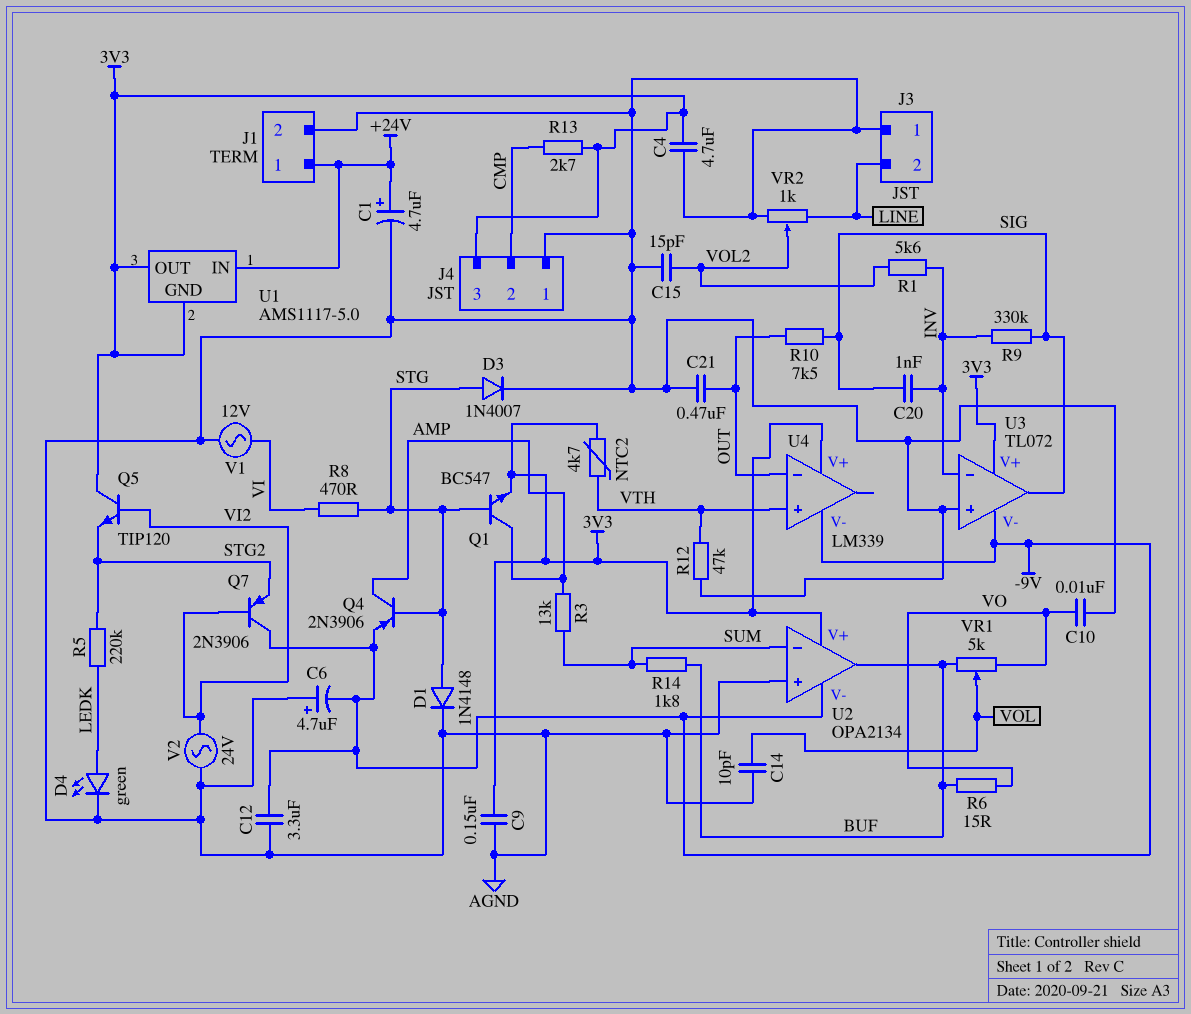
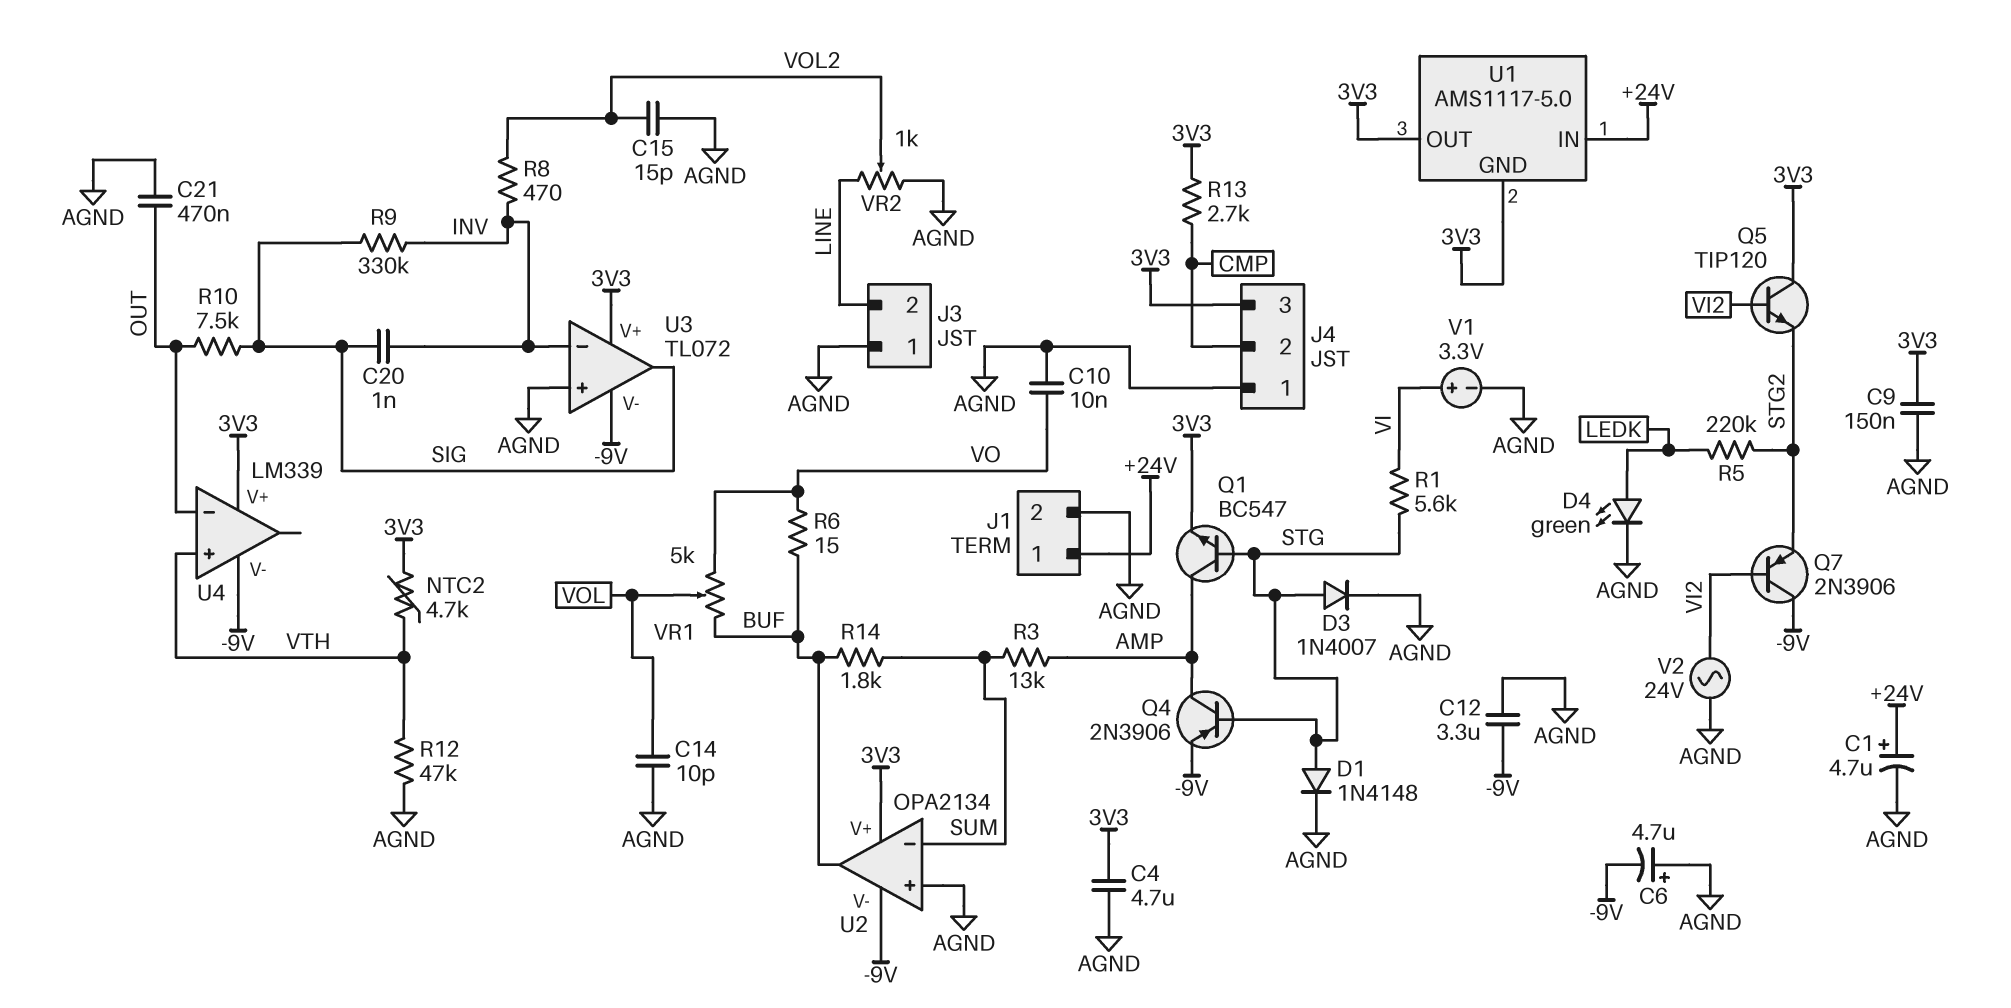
R1: 5.6k (INV, VOL2) -> 5.6k (STG, VI)
R8: 470 (STG, VI) -> 470 (INV, VOL2)
V1: AC 12V (AGND, VI) -> 3.3V (plus VI, minus AGND)

